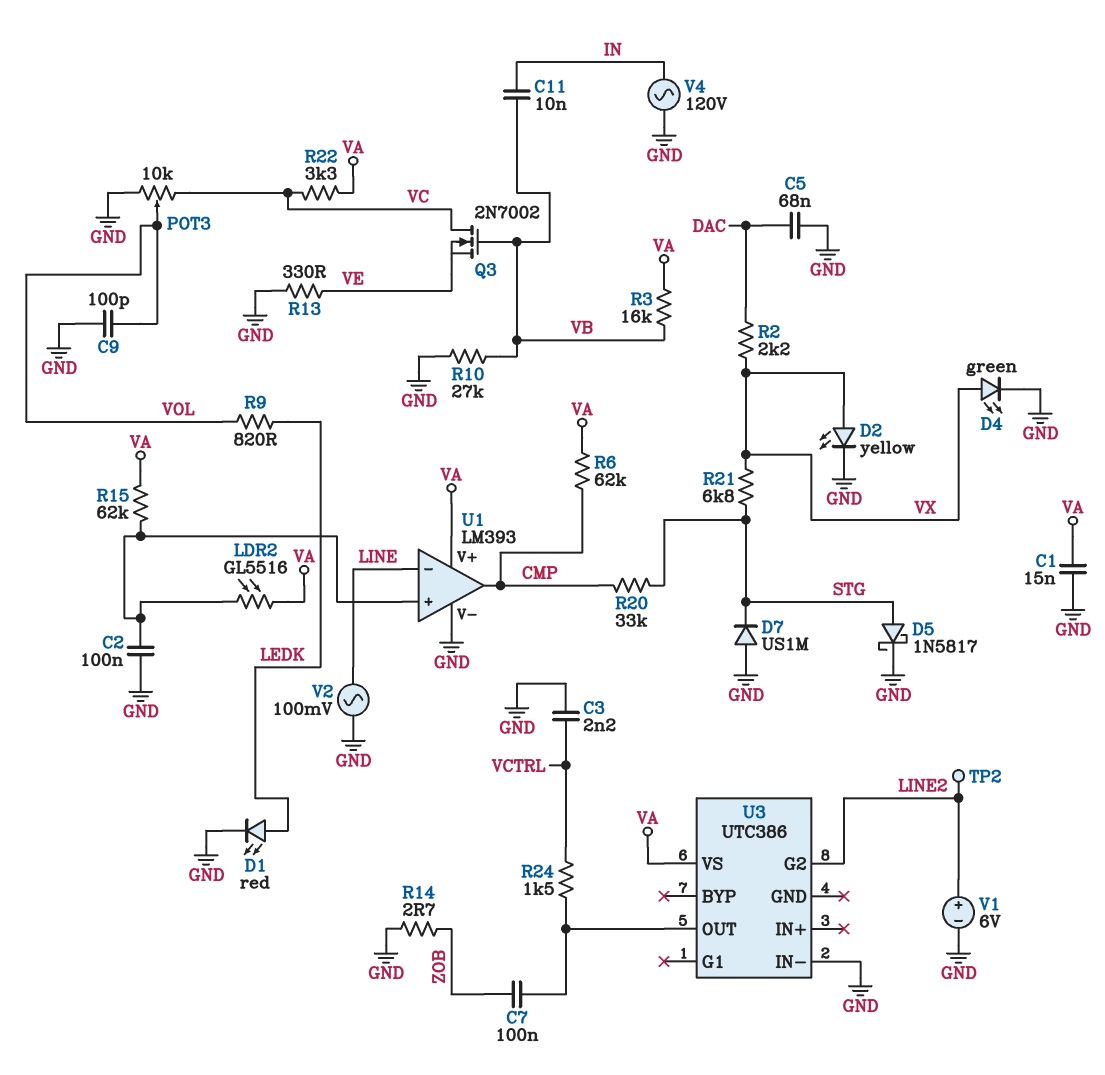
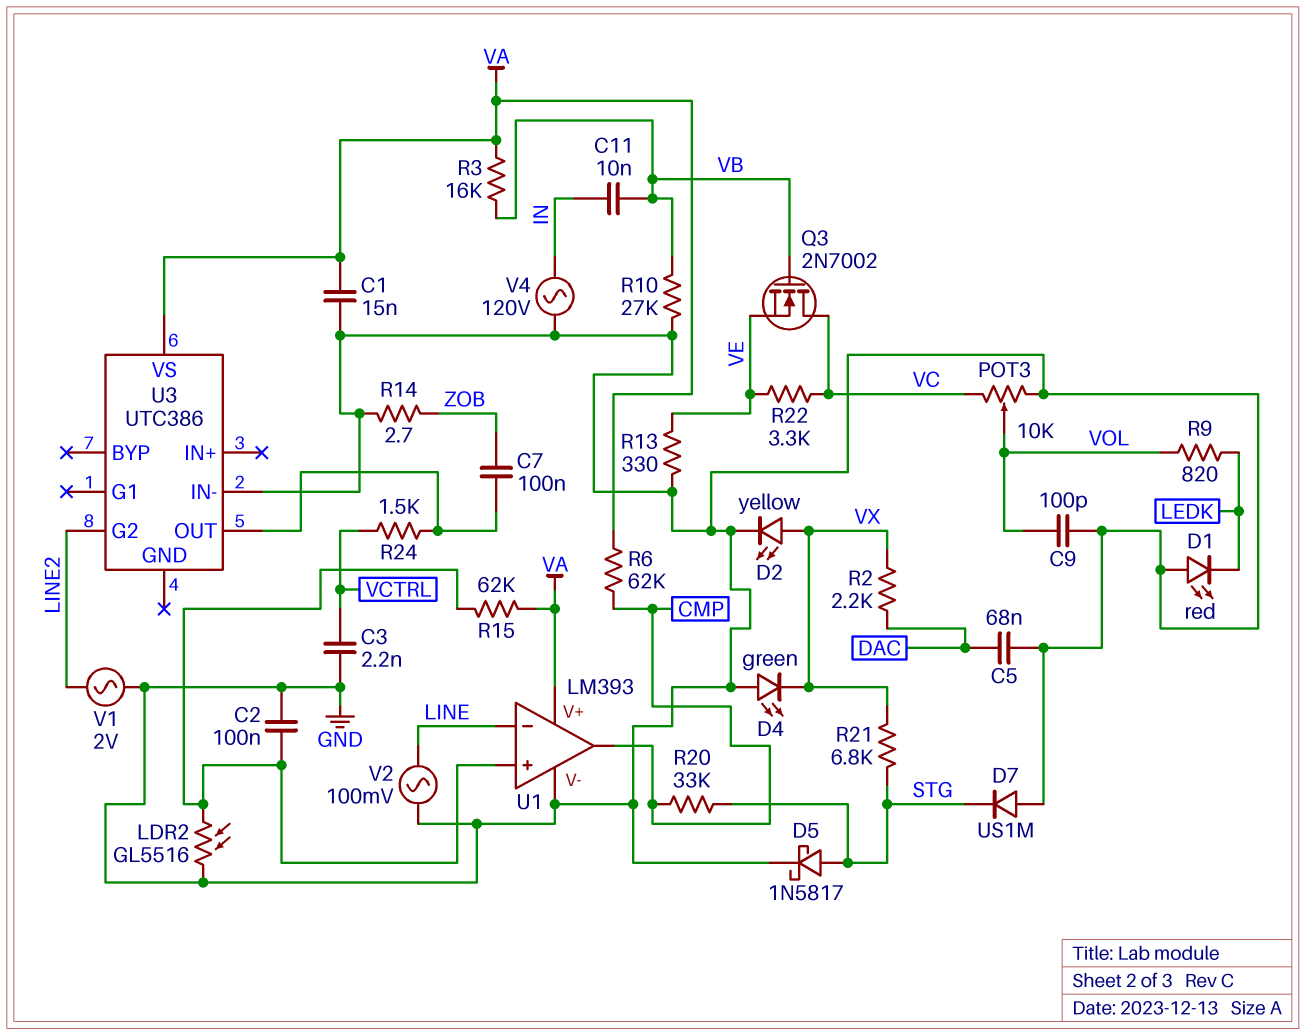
D1: LED red (A LEDK, K GND) -> LED red (A GND, K LEDK)
D4: LED green (A VX, K GND) -> LED green (A GND, K VX)
LDR2: GL5516 (U1/in+, VA) -> GL5516 (GND, U1/in+)
R22: 3.3k (VA, VC) -> 3.3k (VC, VE)
TP2: test point (LINE2) -> none
V1: 6V (plus LINE2, minus GND) -> AC 2V (GND, LINE2)

